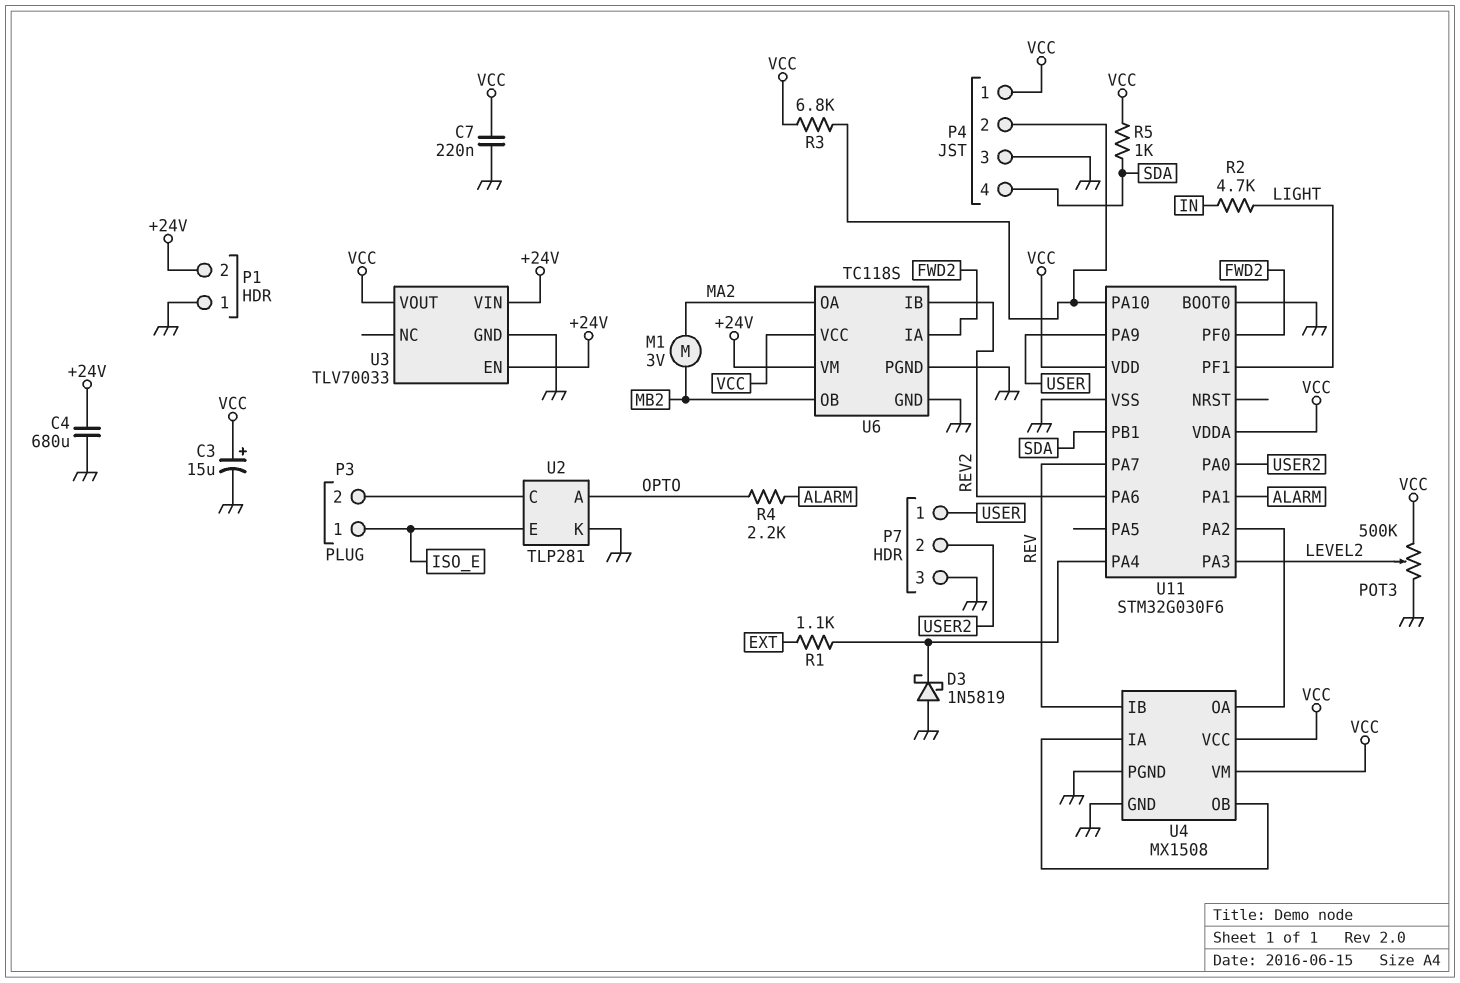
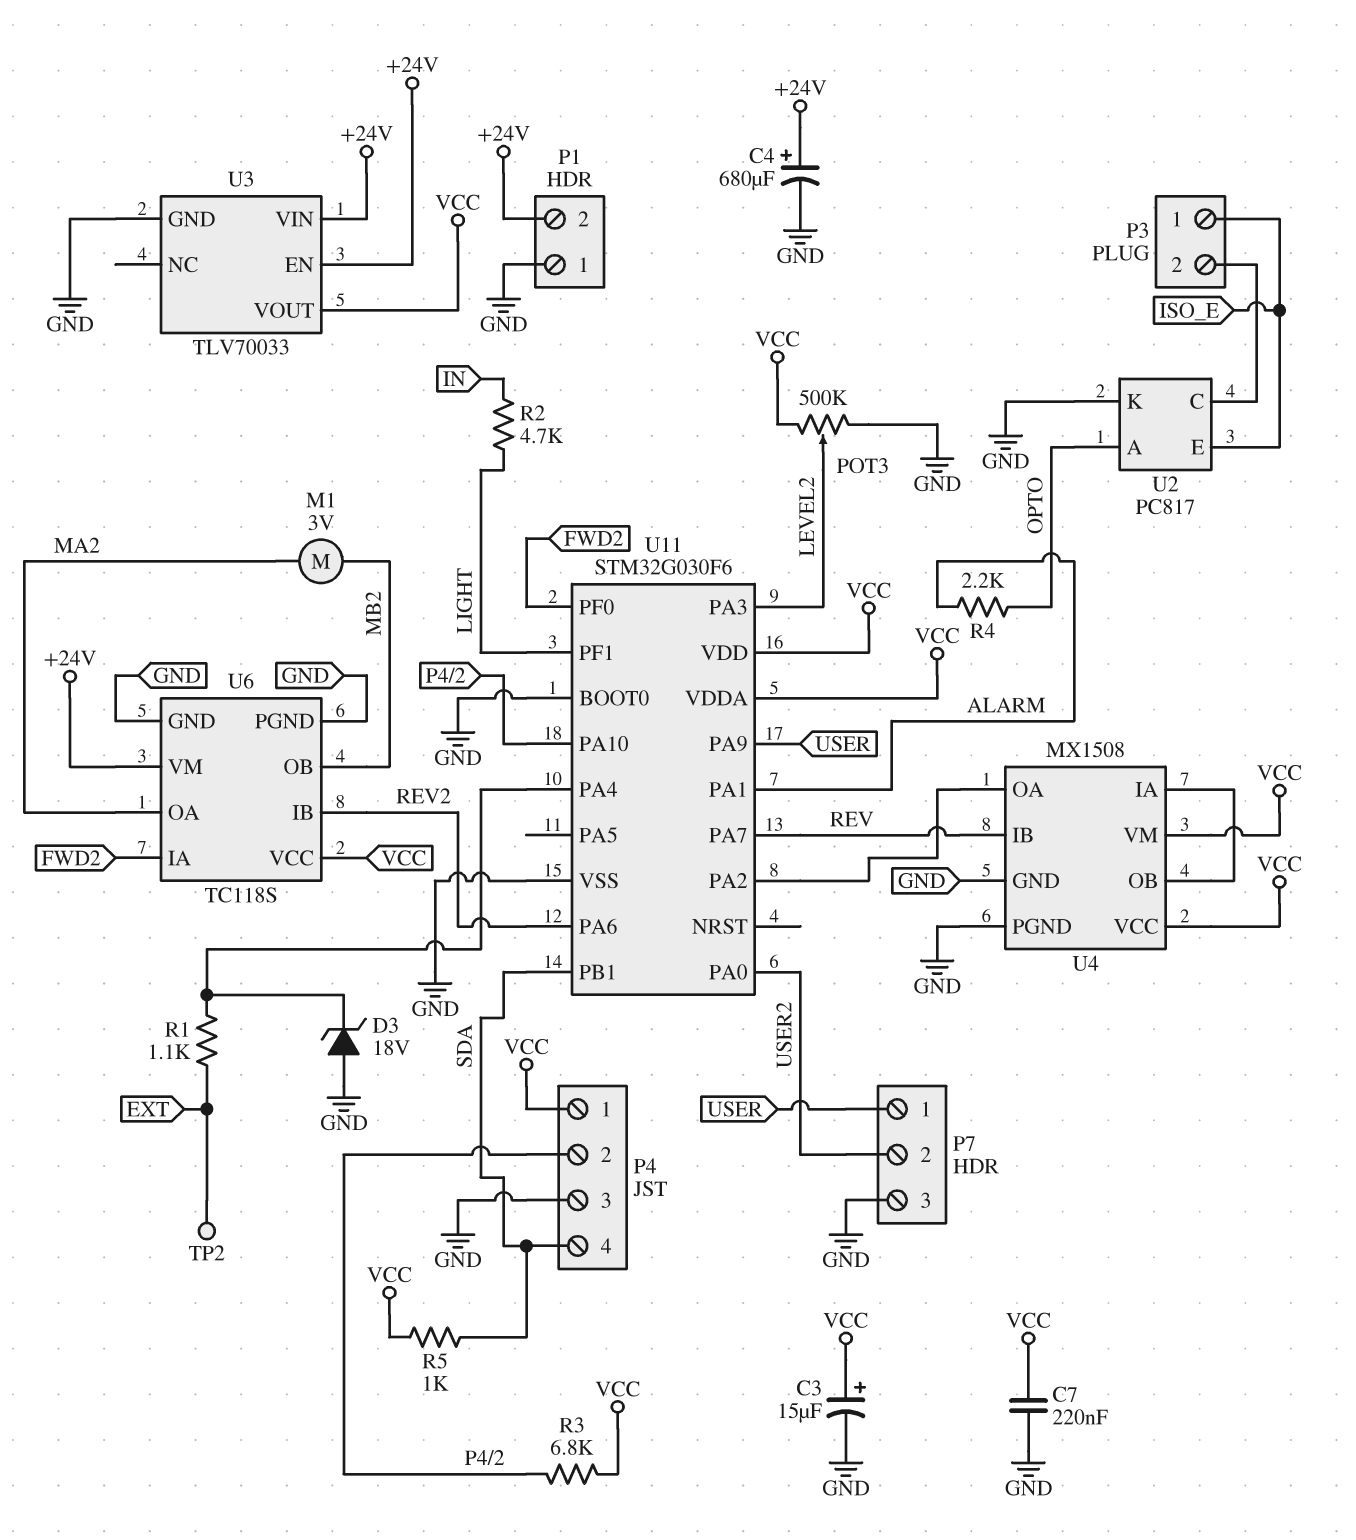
C4: 680uF (+24V, GND) -> 680uF (plus +24V, minus GND)
D3: schottky 1N5819 (A GND, K U11/PA4) -> zener 18V (A GND, K U11/PA4)
TP2: none -> test point (EXT)
U2: TLP281 -> PC817

